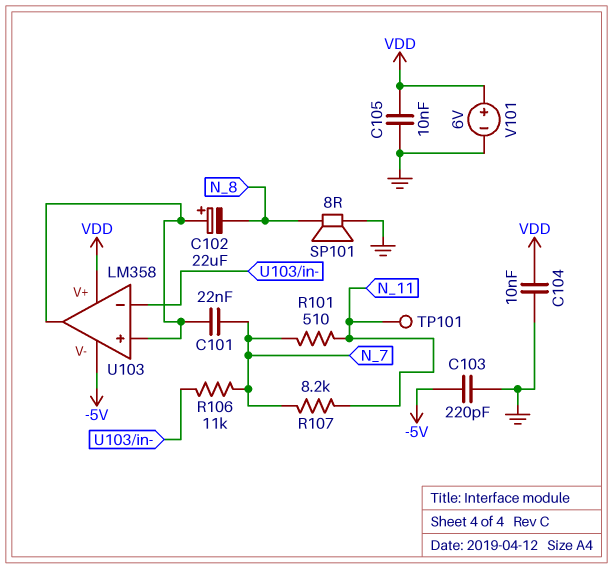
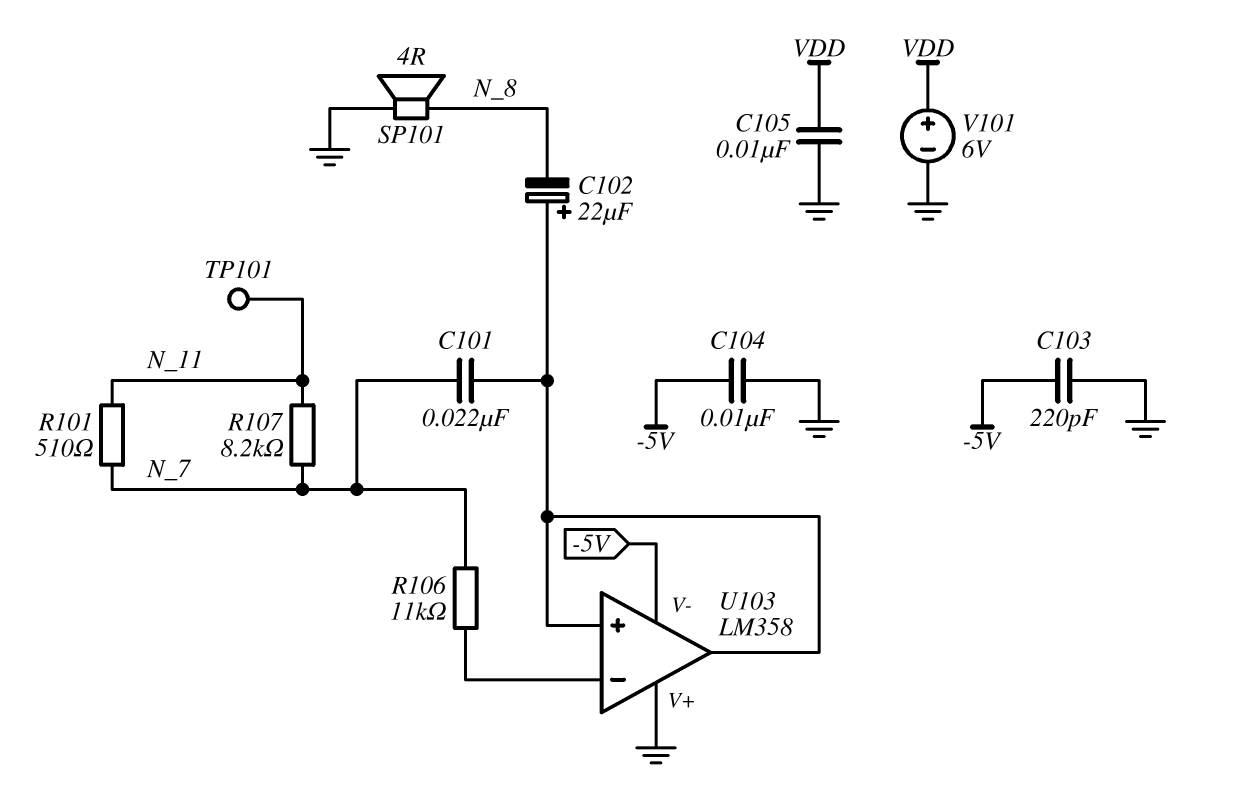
C104: 10nF (GND, VDD) -> 10nF (-5V, GND)
SP101: speaker 8R (GND, N_8) -> speaker 4R (GND, N_8)
U103 pin V+: VDD -> GND

